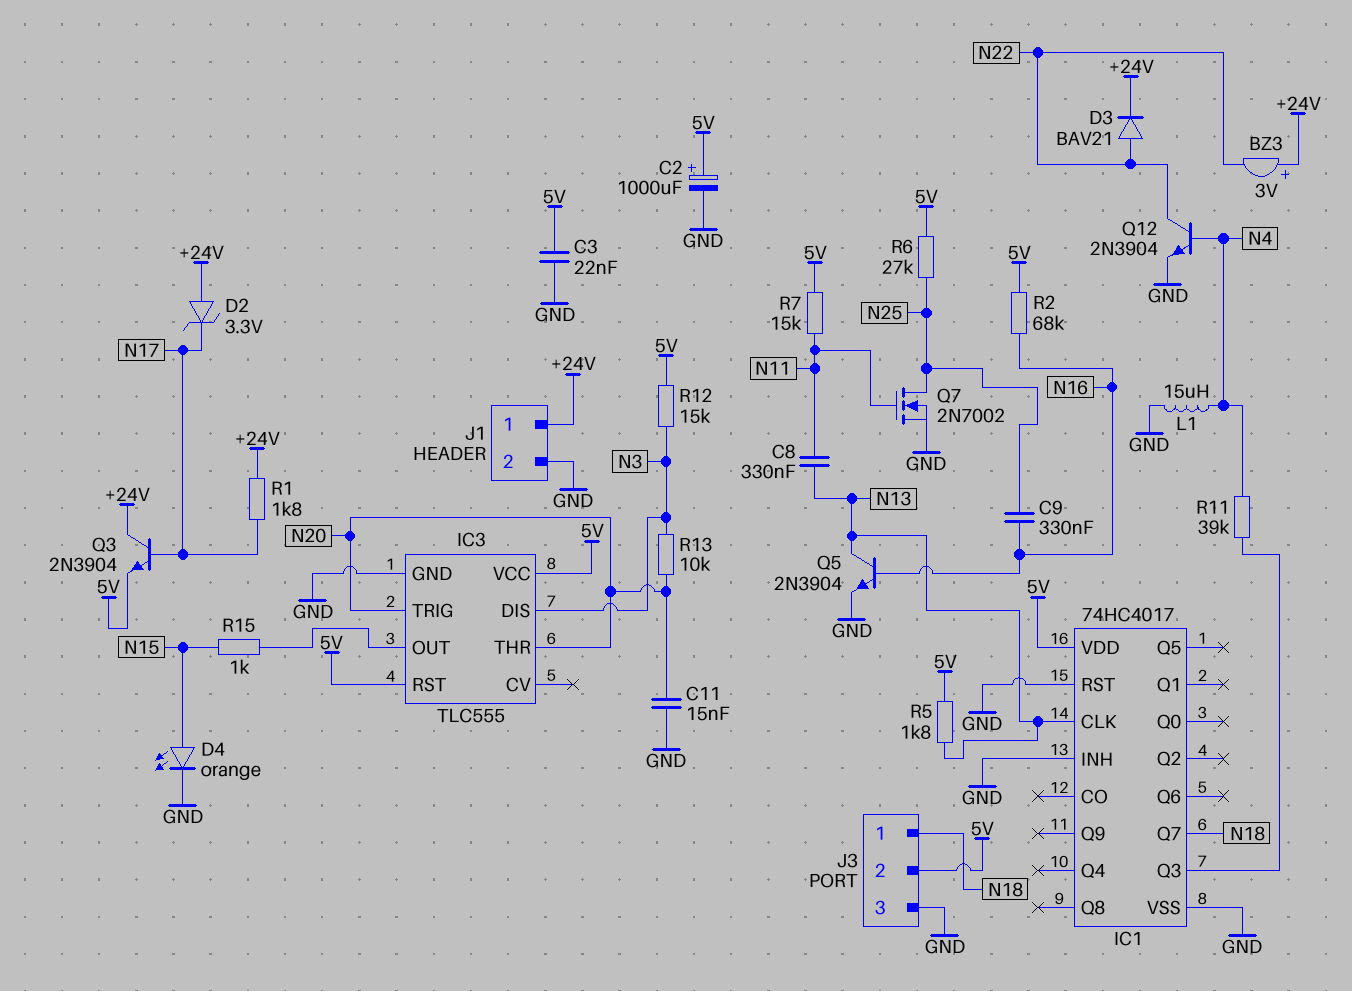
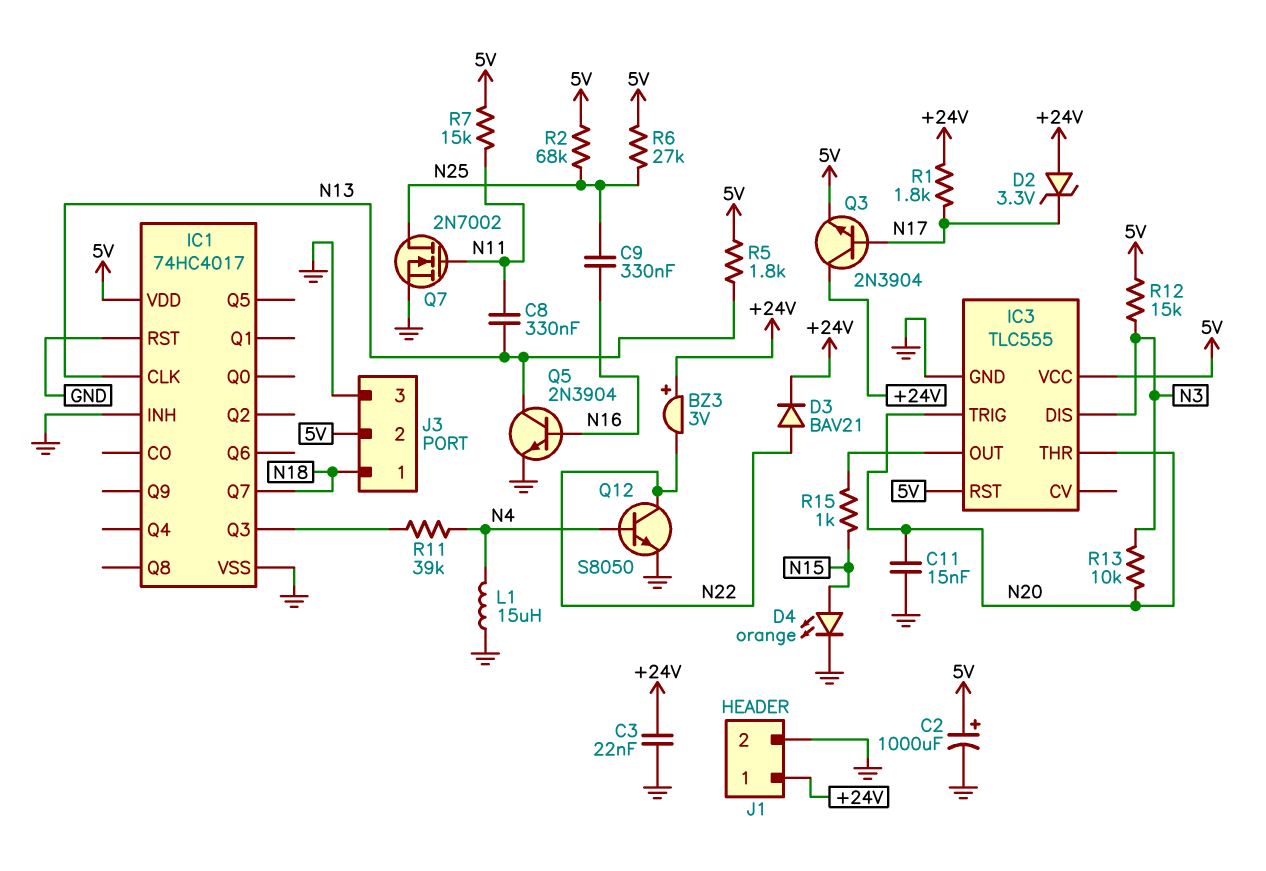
C3: 22nF (5V, GND) -> 22nF (+24V, GND)
Q12: NPN 2N3904 (B N4, C N22, E GND) -> NPN S8050 (B N4, C N22, E GND)
R2: 68k (5V, N16) -> 68k (5V, N25)

